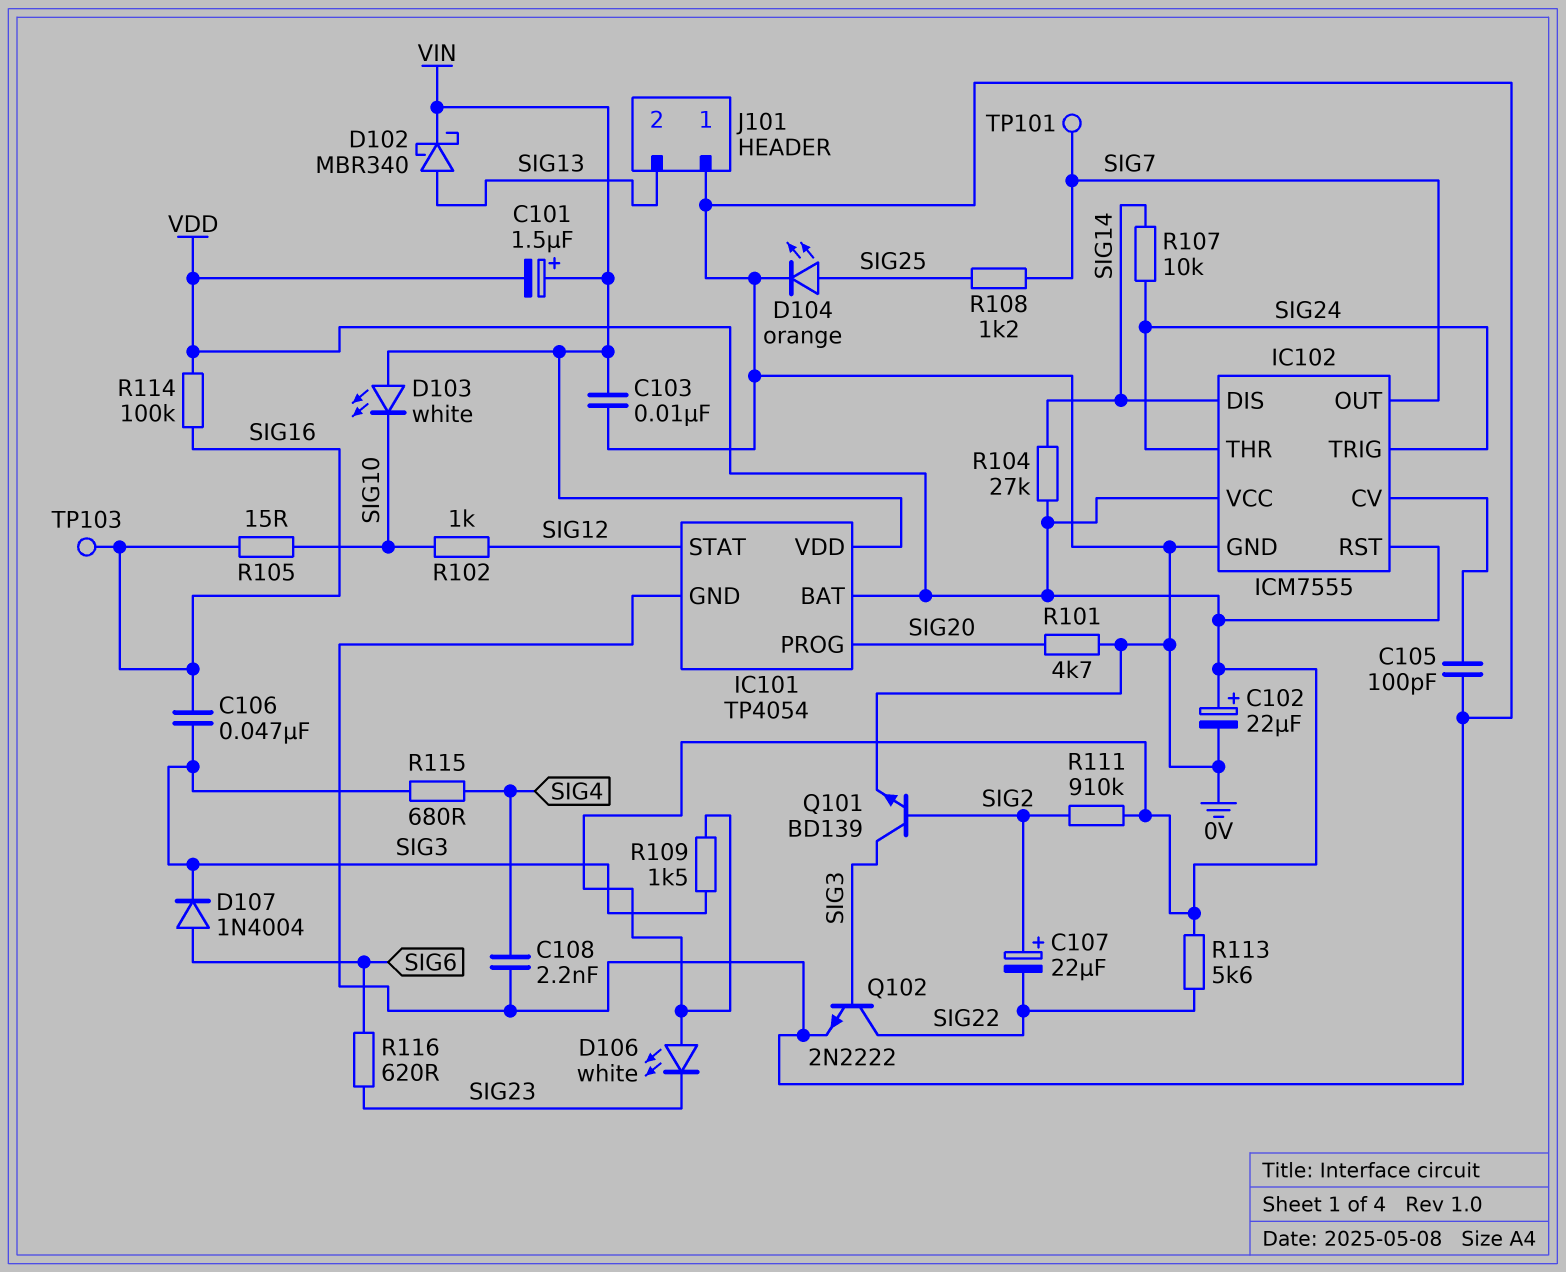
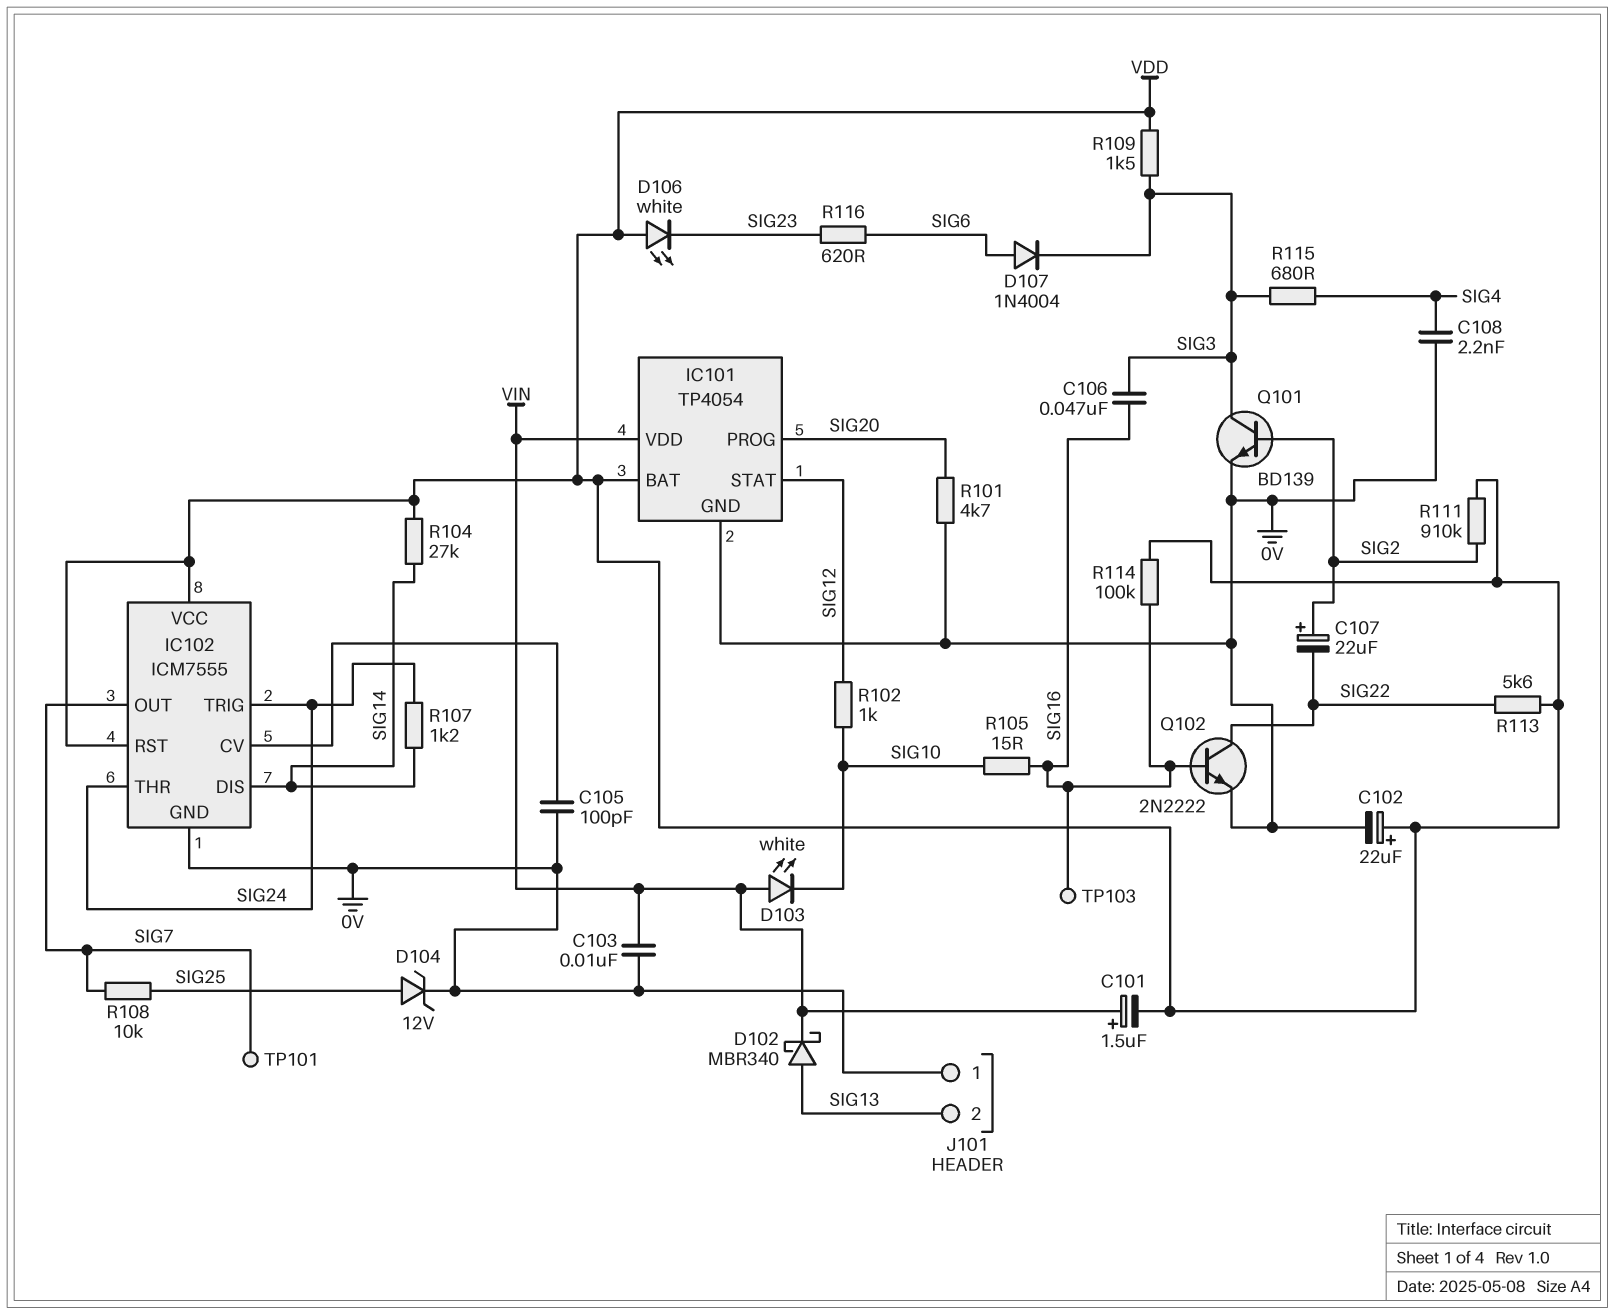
D104: LED orange (A SIG25, K 0V) -> zener 12V (A SIG25, K 0V)
Q102: NPN 2N2222 (B SIG3, C SIG22, E 0V) -> NPN 2N2222 (B SIG16, C SIG22, E 0V)
R107: 10k (SIG14, SIG24) -> 1.2k (SIG14, SIG24)
R108: 1.2k (SIG7, SIG25) -> 10k (SIG7, SIG25)

